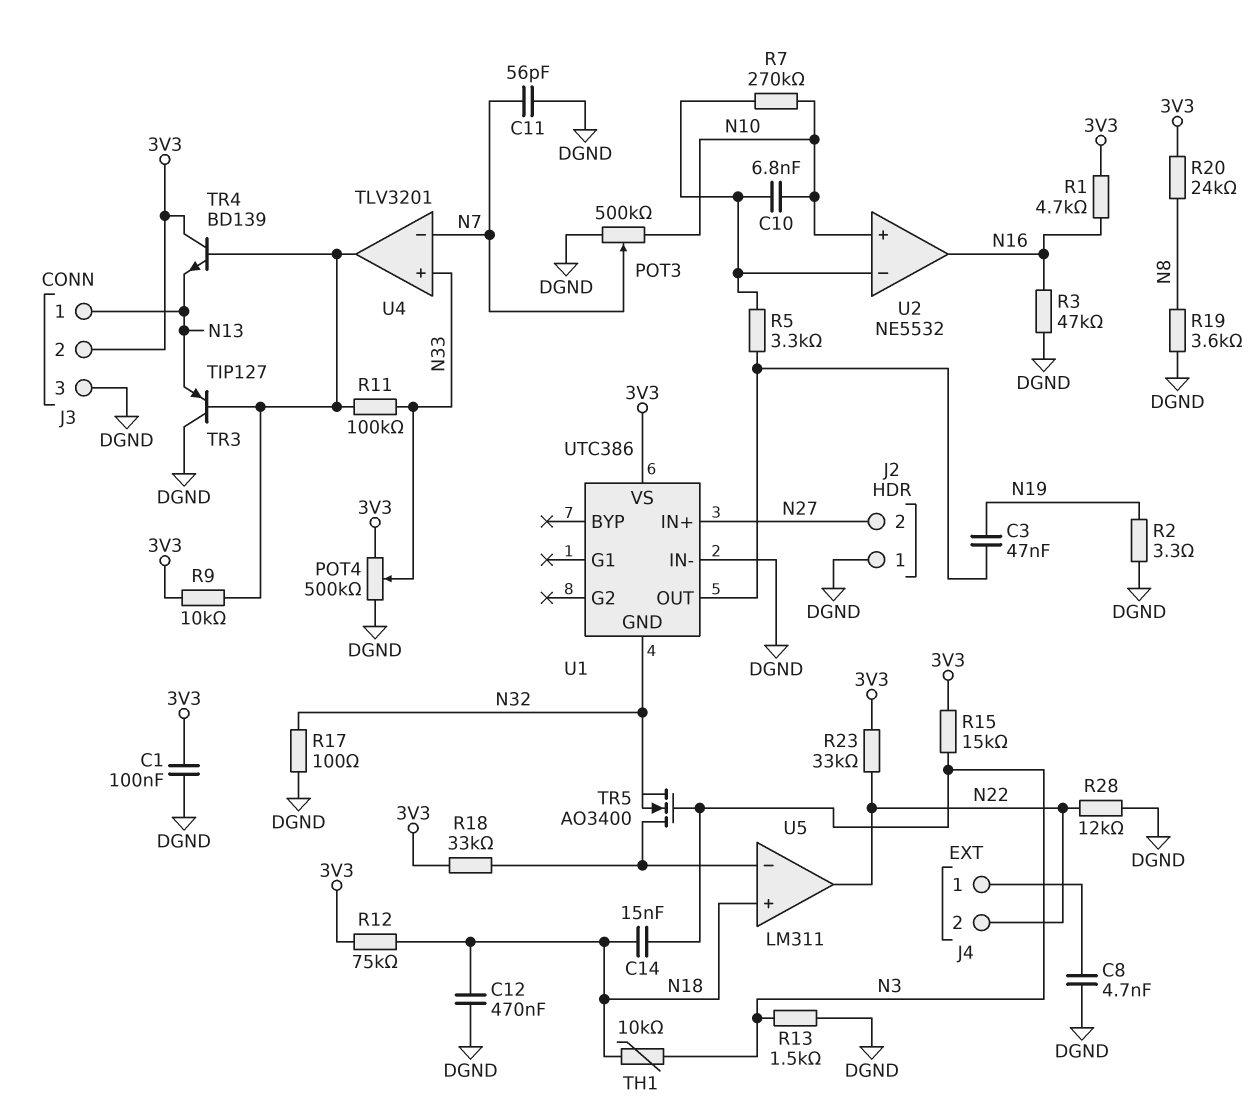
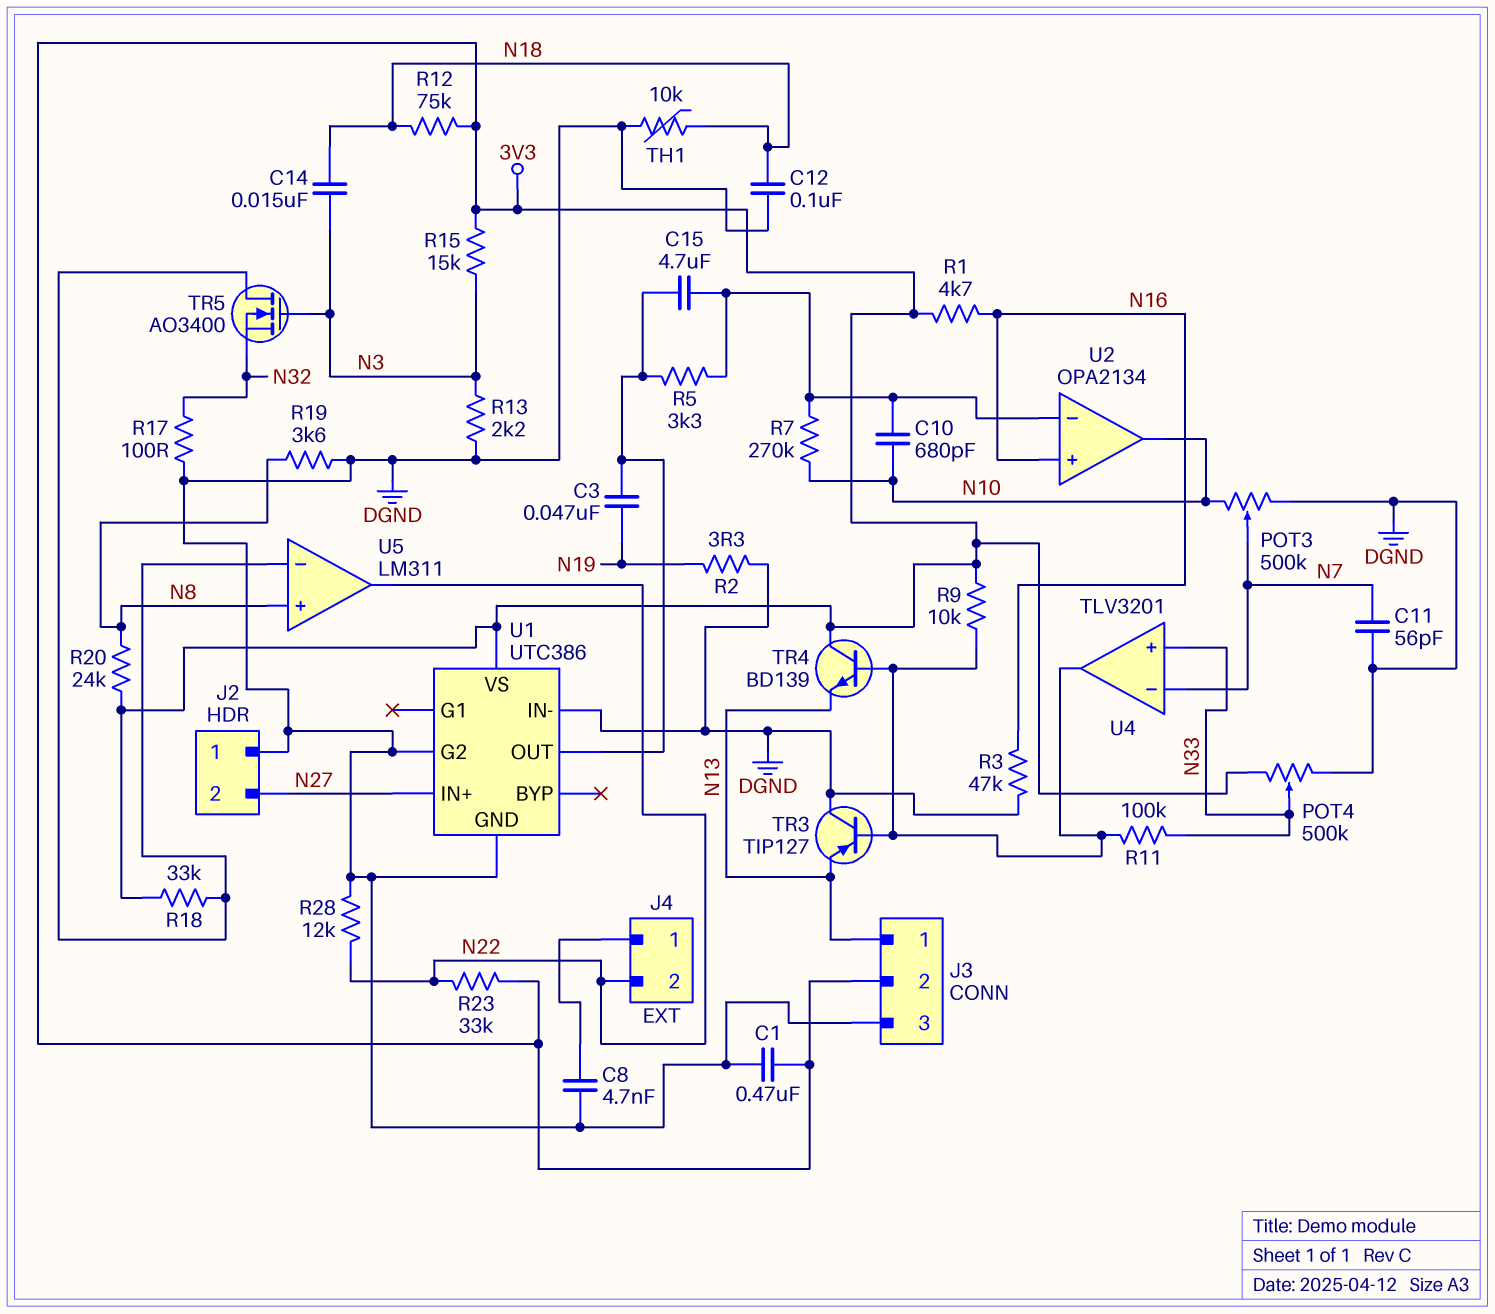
C1: 100nF (3V3, DGND) -> 470nF (3V3, DGND)
C10: 6.8nF (N10, U2/in-) -> 680pF (N10, U2/in-)
C12: 470nF (DGND, N18) -> 100nF (DGND, N18)
C15: none -> 4.7uF (U1/OUT, U2/in-)
R13: 1.5k (DGND, N3) -> 2.2k (DGND, N3)
TH1: 10k (N3, N18) -> 10k (DGND, N18)
U1 pin G2: none -> DGND
U1 pin GND: N32 -> DGND
U2: NE5532 -> OPA2134
U2 pin in+: N10 -> N16
U2 pin out: N16 -> N10
U5 pin in+: N18 -> N8

